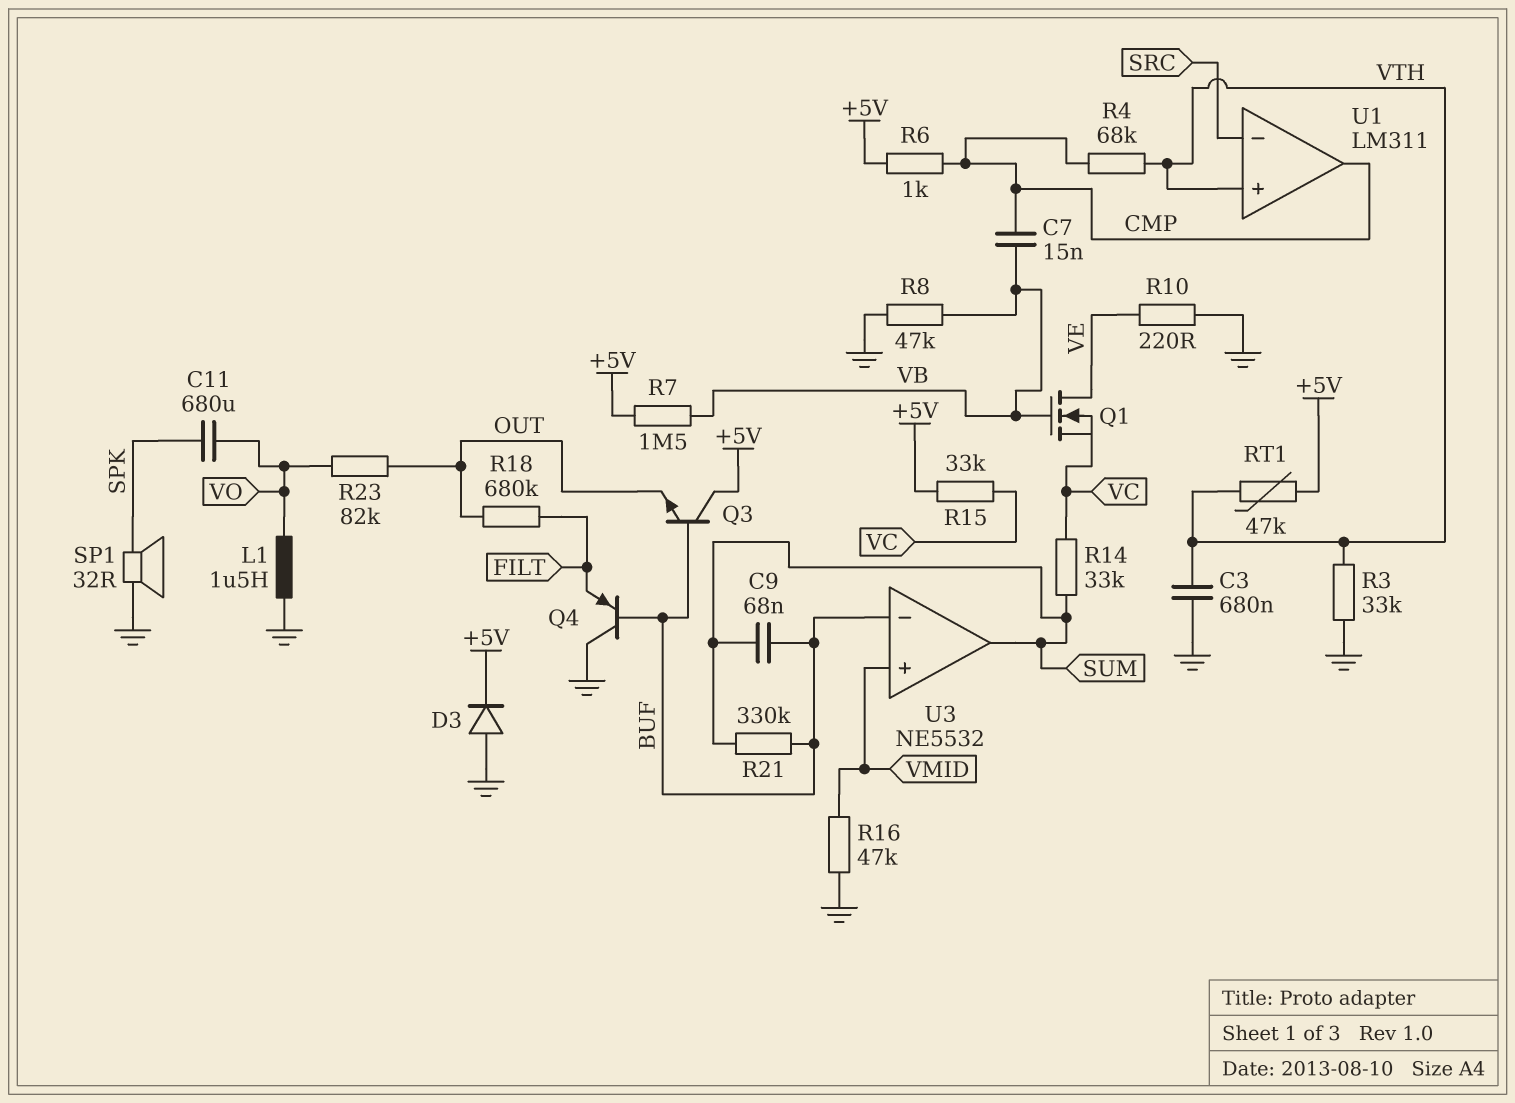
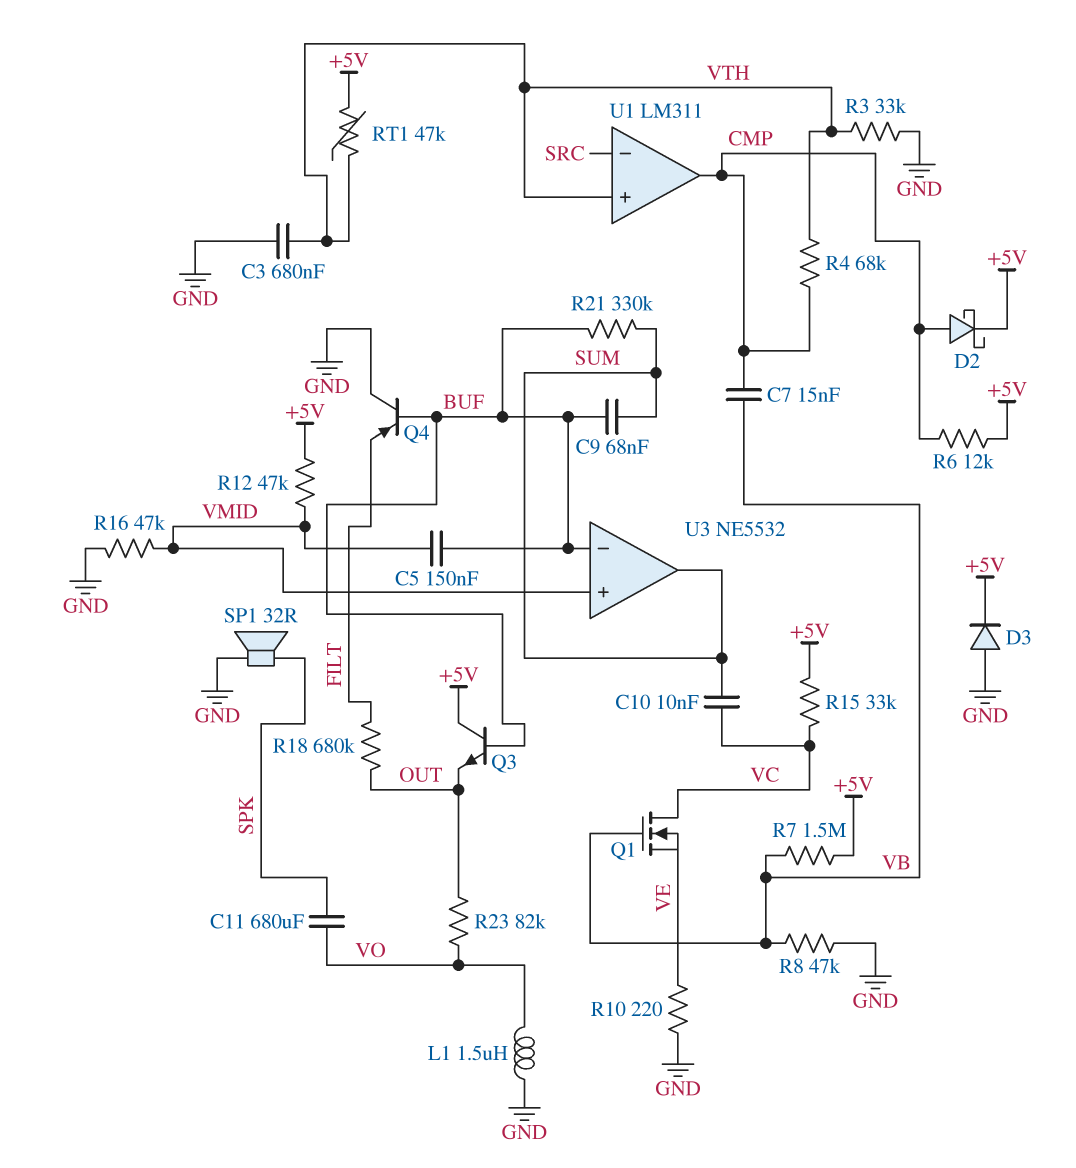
C5: none -> 150nF (BUF, VMID)
C10: none -> 10nF (SUM, VC)
D2: none -> schottky (A CMP, K +5V)
Q1: NMOS (G VB, D VE, S VC) -> NMOS (G VB, D VC, S VE)
R6: 1k (+5V, CMP) -> 12k (+5V, CMP)
R12: none -> 47k (+5V, VMID)
R14: 33k (SUM, VC) -> none

